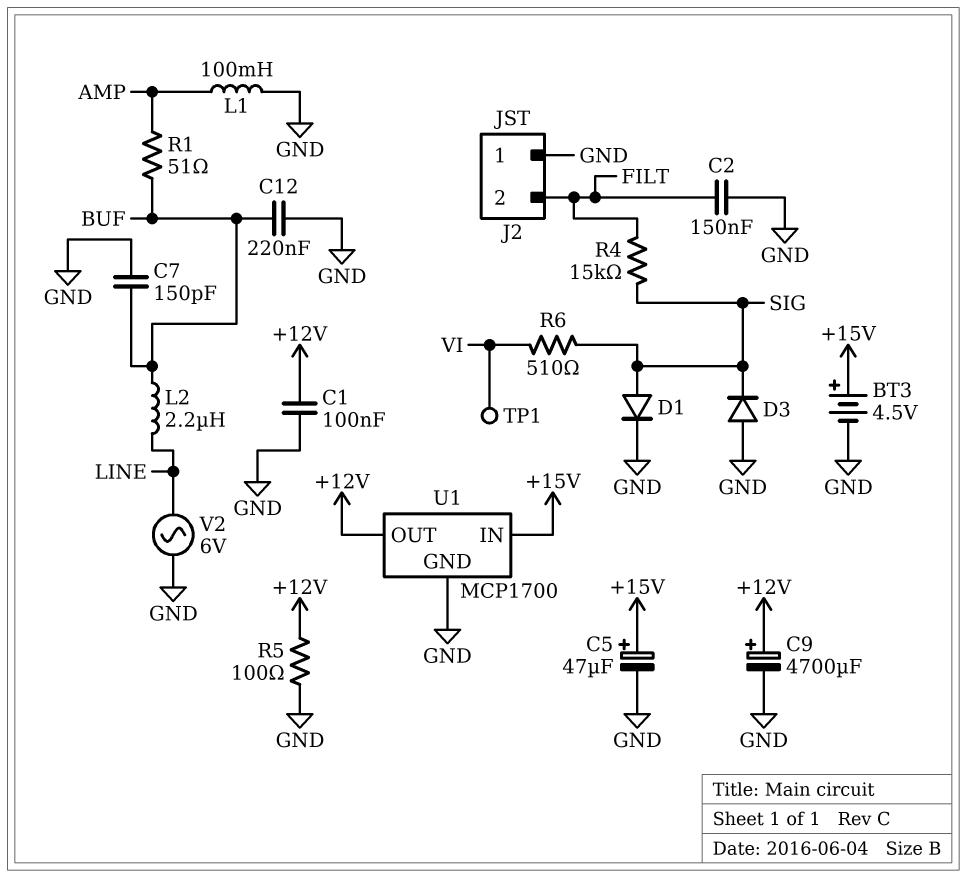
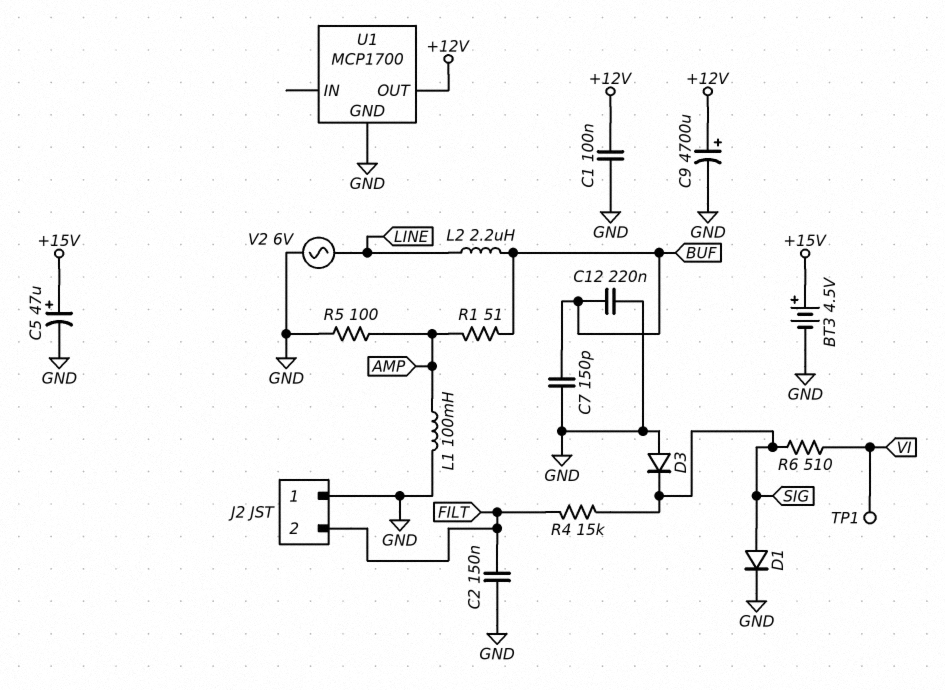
R5: 100 (+12V, GND) -> 100 (AMP, GND)
U1 pin IN: +15V -> none

